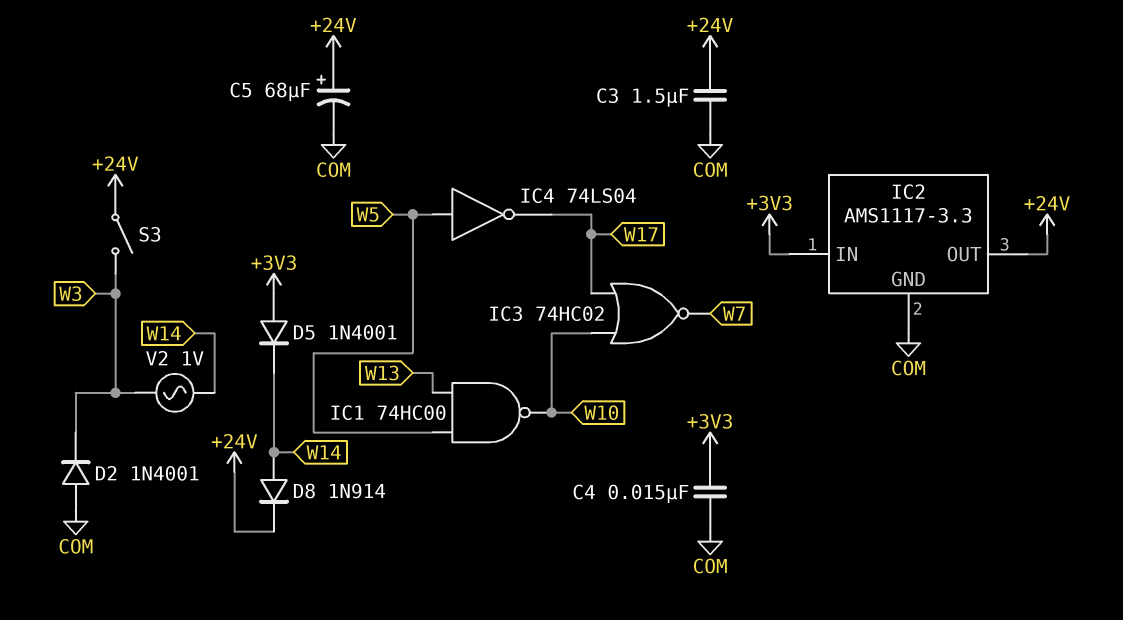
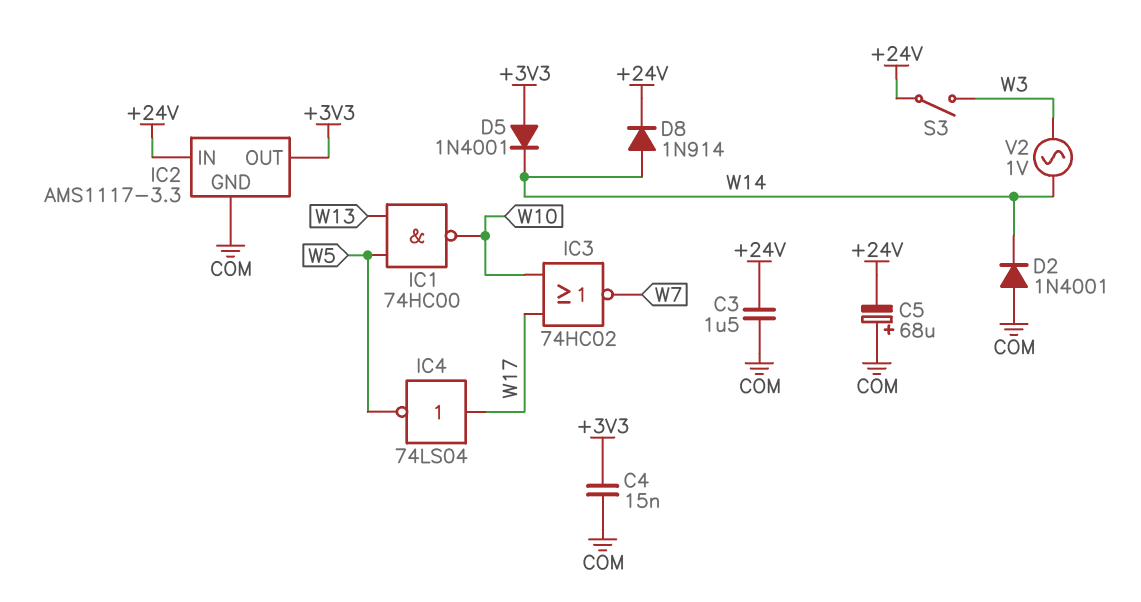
C5: 68uF (plus +24V, minus COM) -> 68uF (plus COM, minus +24V)
D2: diode 1N4001 (A COM, K W3) -> diode 1N4001 (A COM, K W14)
IC2 pin IN: +3V3 -> +24V
IC2 pin OUT: +24V -> +3V3
IC4: NOT 74LS04 (in W5, out W17) -> NOT 74LS04 (in W17, out W5)

